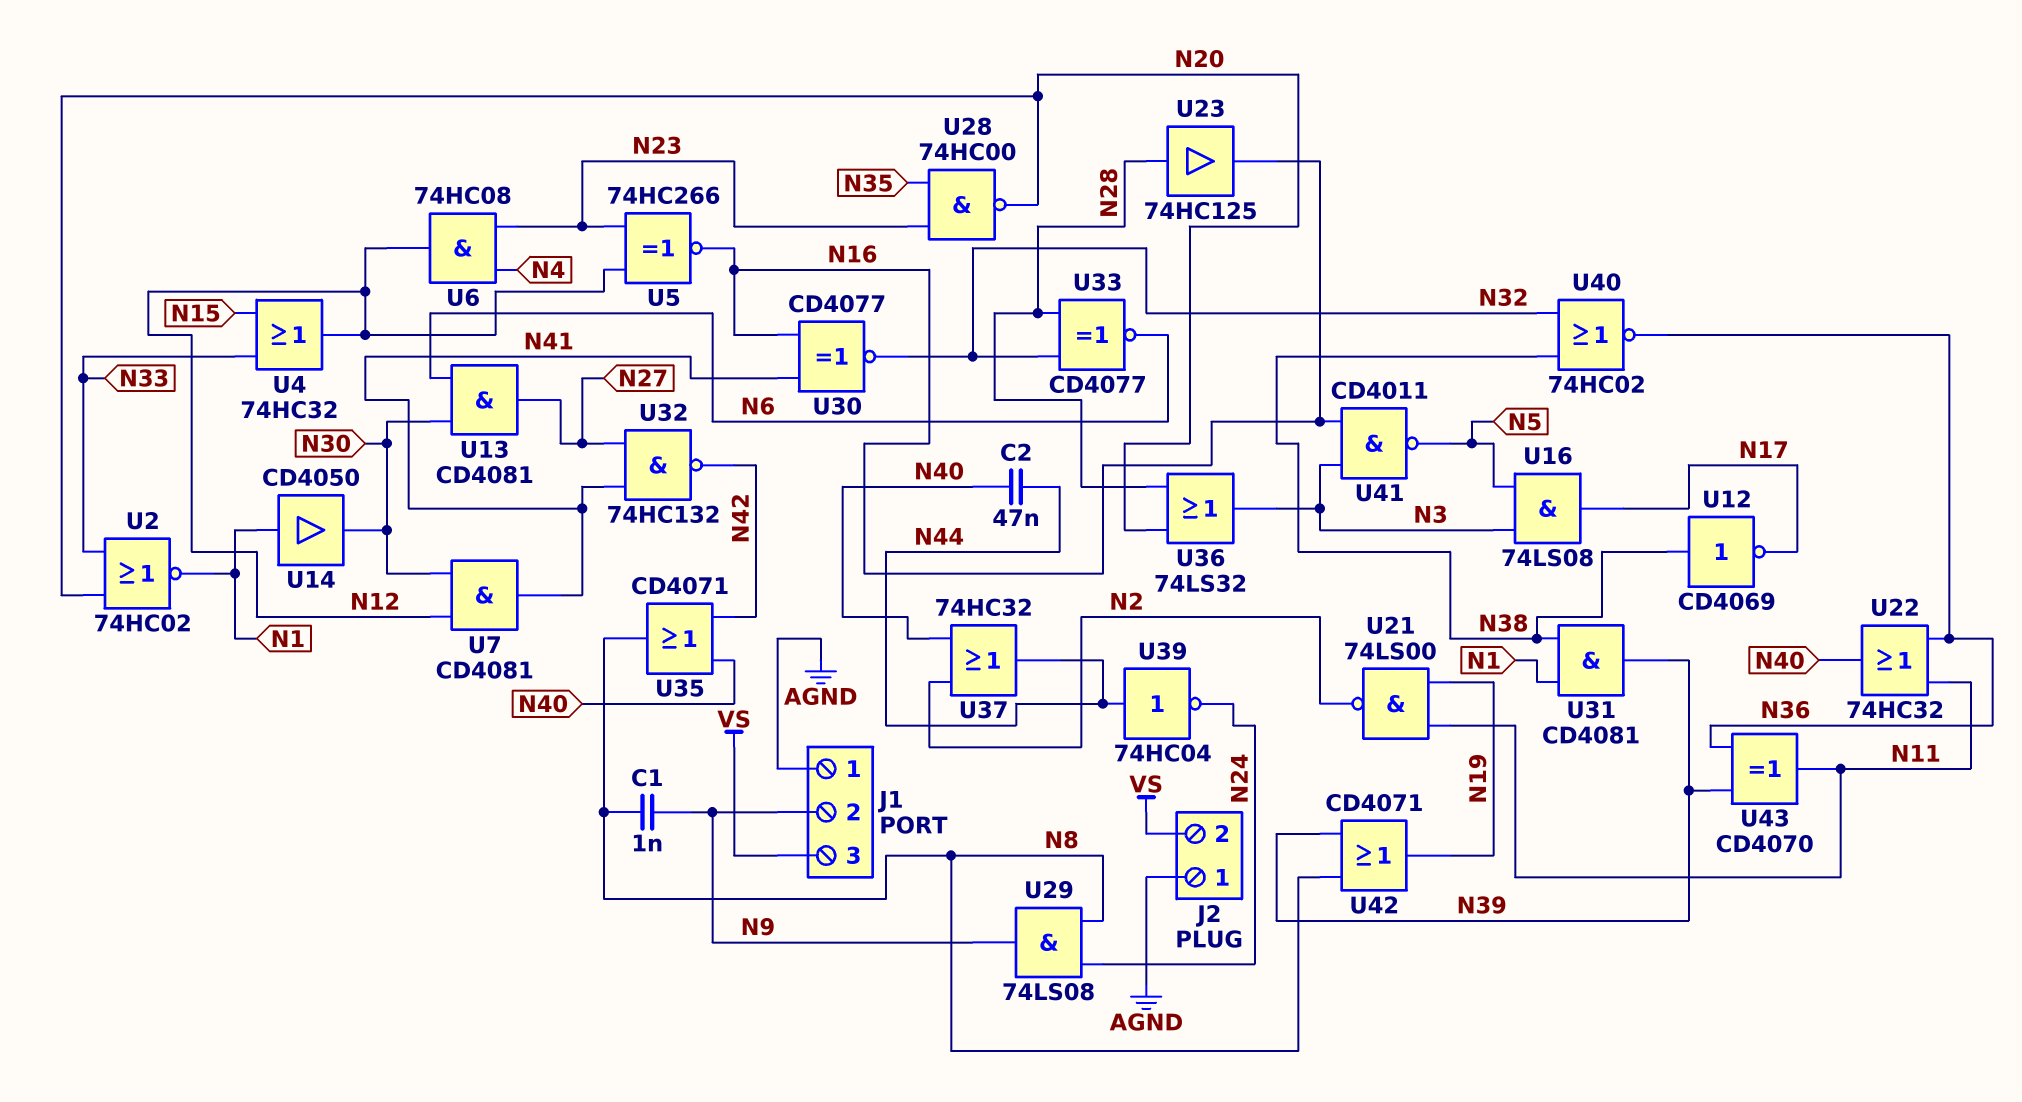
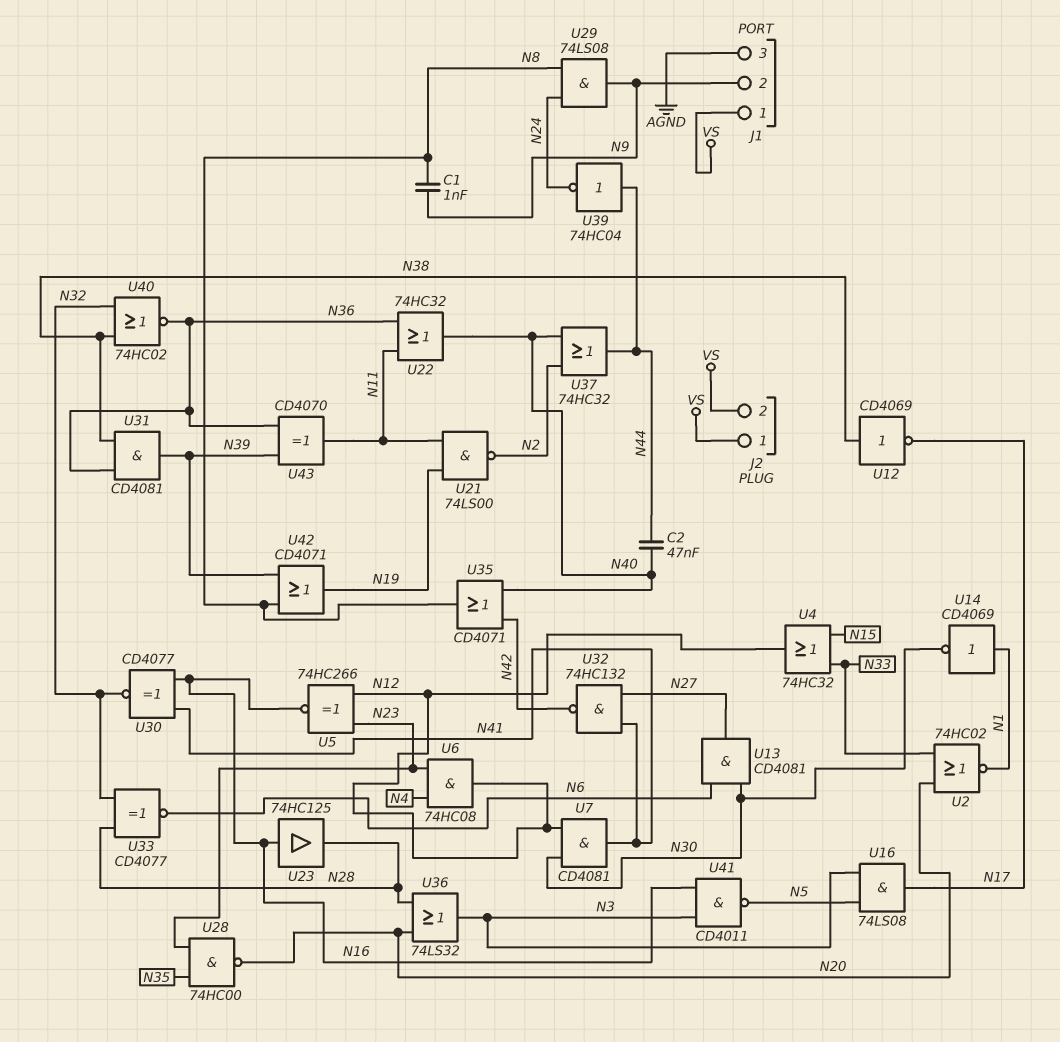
J1 pin 1: AGND -> VS
J1 pin 3: VS -> AGND
J2 pin 1: AGND -> VS
U14: buffer CD4050 (in N1, out N30) -> NOT CD4069 (in N1, out N30)
U23: buffer 74HC125 (in N28, out N16) -> buffer 74HC125 (in N16, out N28)
U31: AND CD4081 (in N1, in N38, out N39) -> AND CD4081 (in N36, in N38, out N39)

